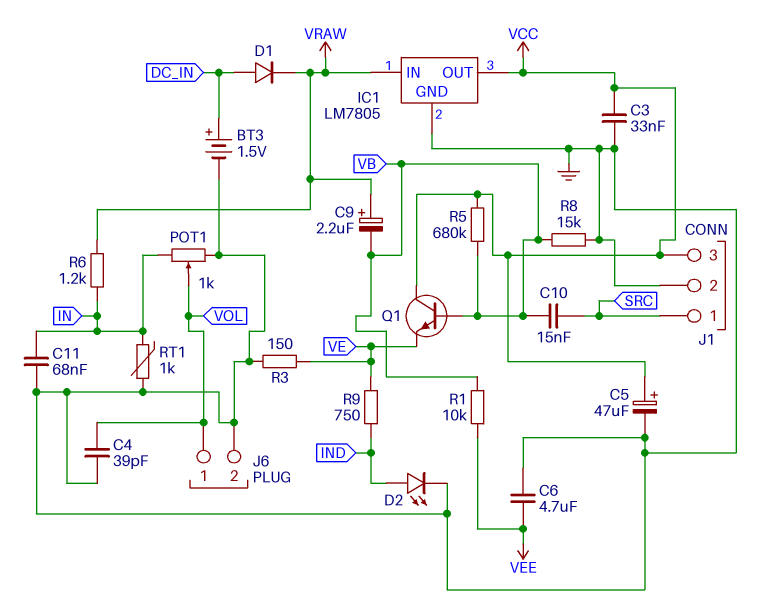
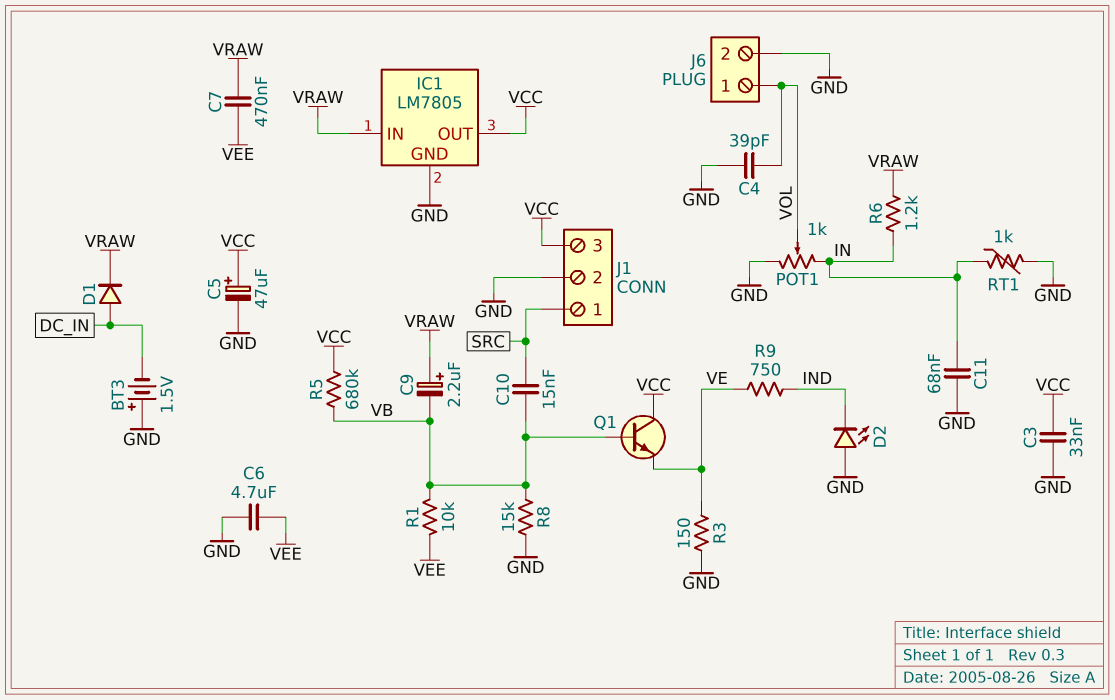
BT3: 1.5V (plus DC_IN, minus GND) -> 1.5V (plus GND, minus DC_IN)
C7: none -> 470nF (VEE, VRAW)
D2: LED (A IND, K GND) -> LED (A GND, K IND)

